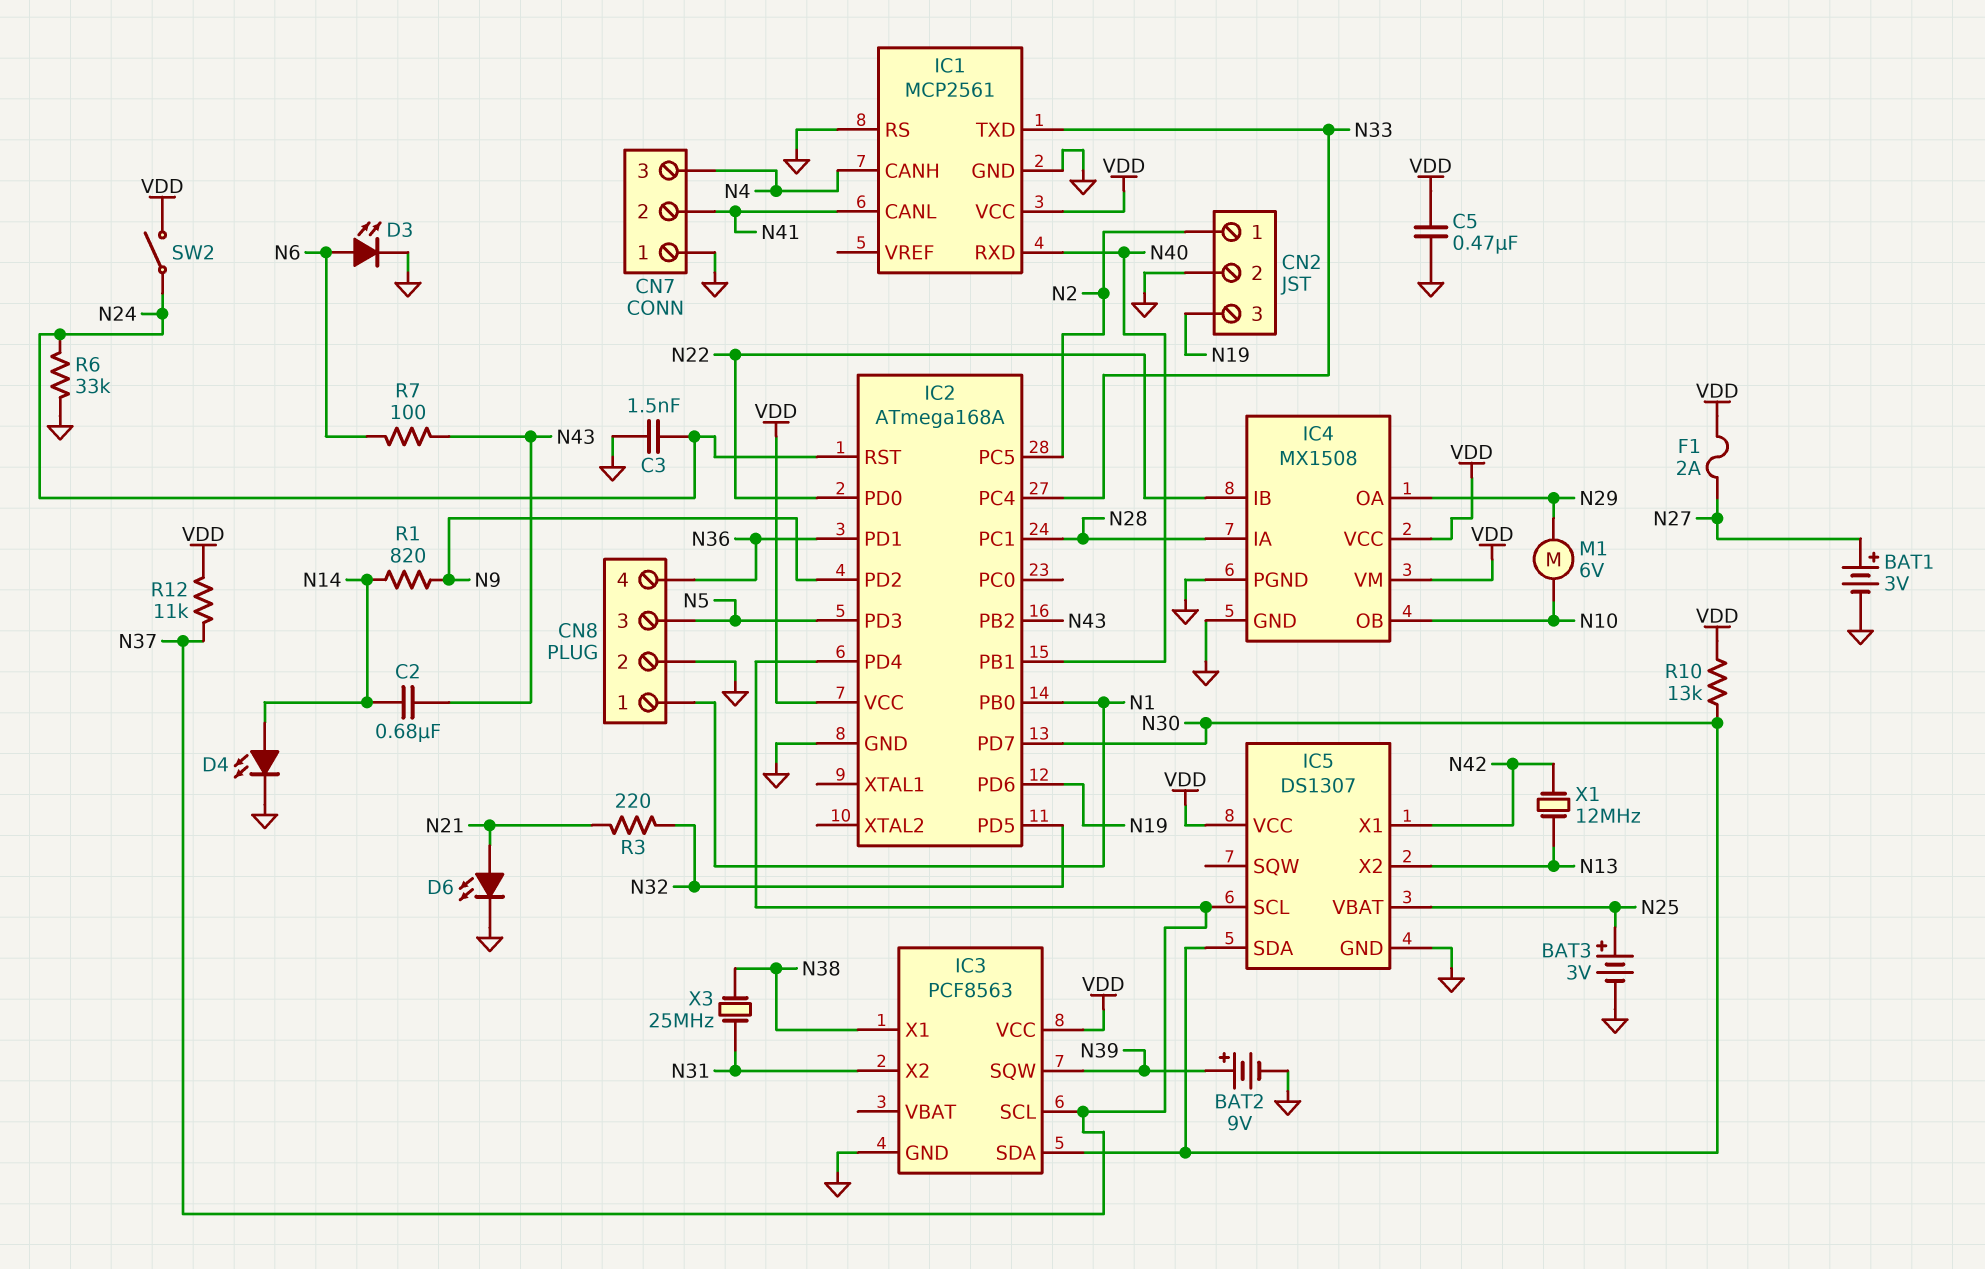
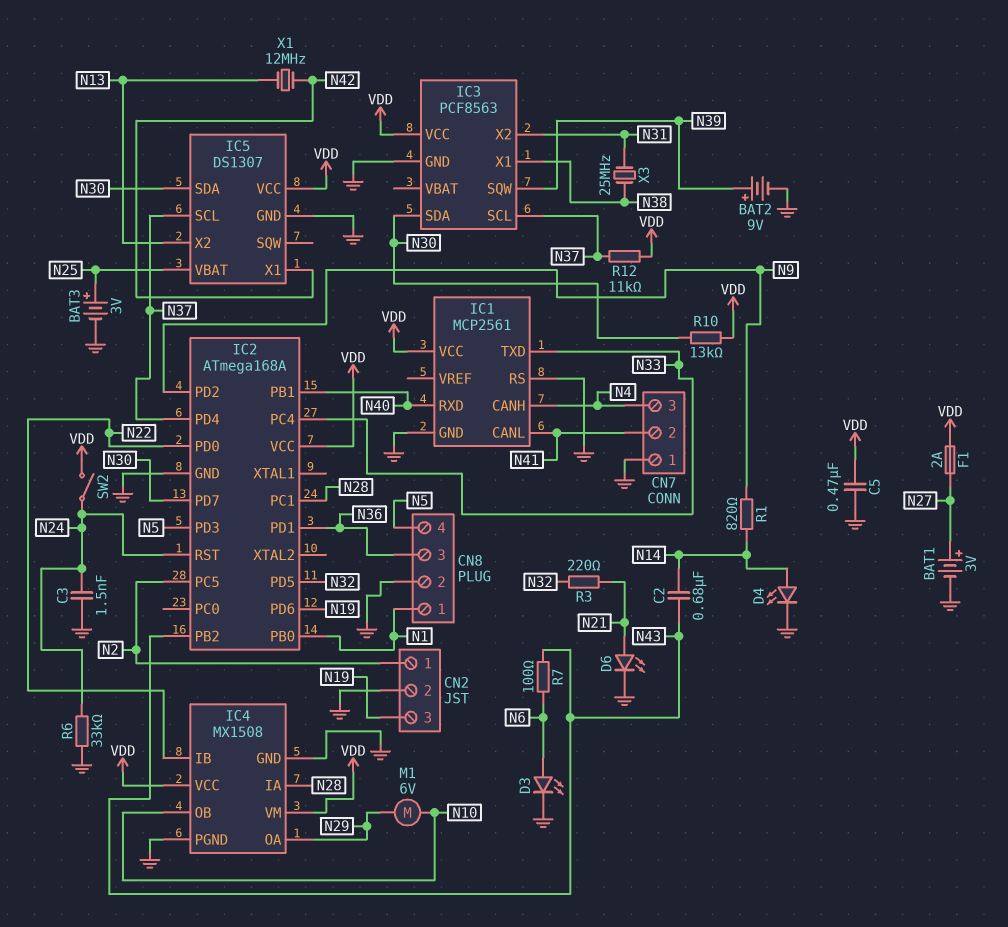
CN8 pin 3: N5 -> N36
CN8 pin 4: N36 -> N5

